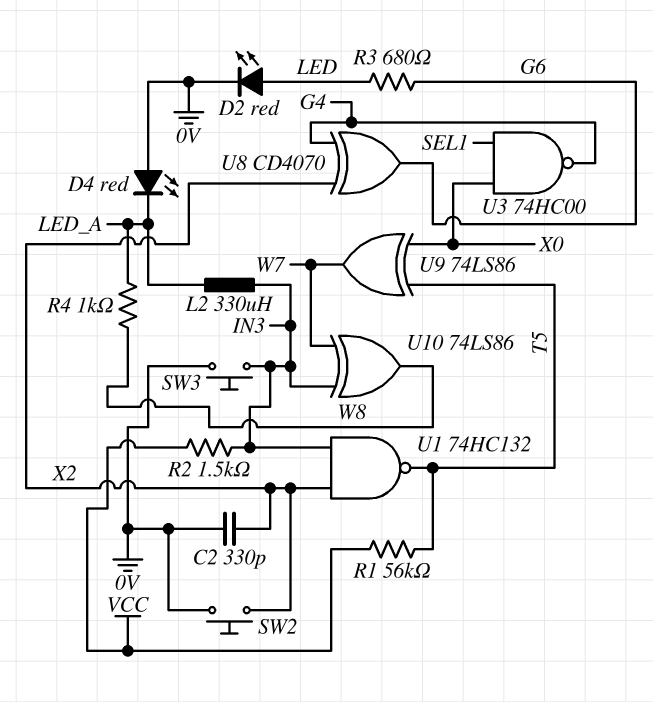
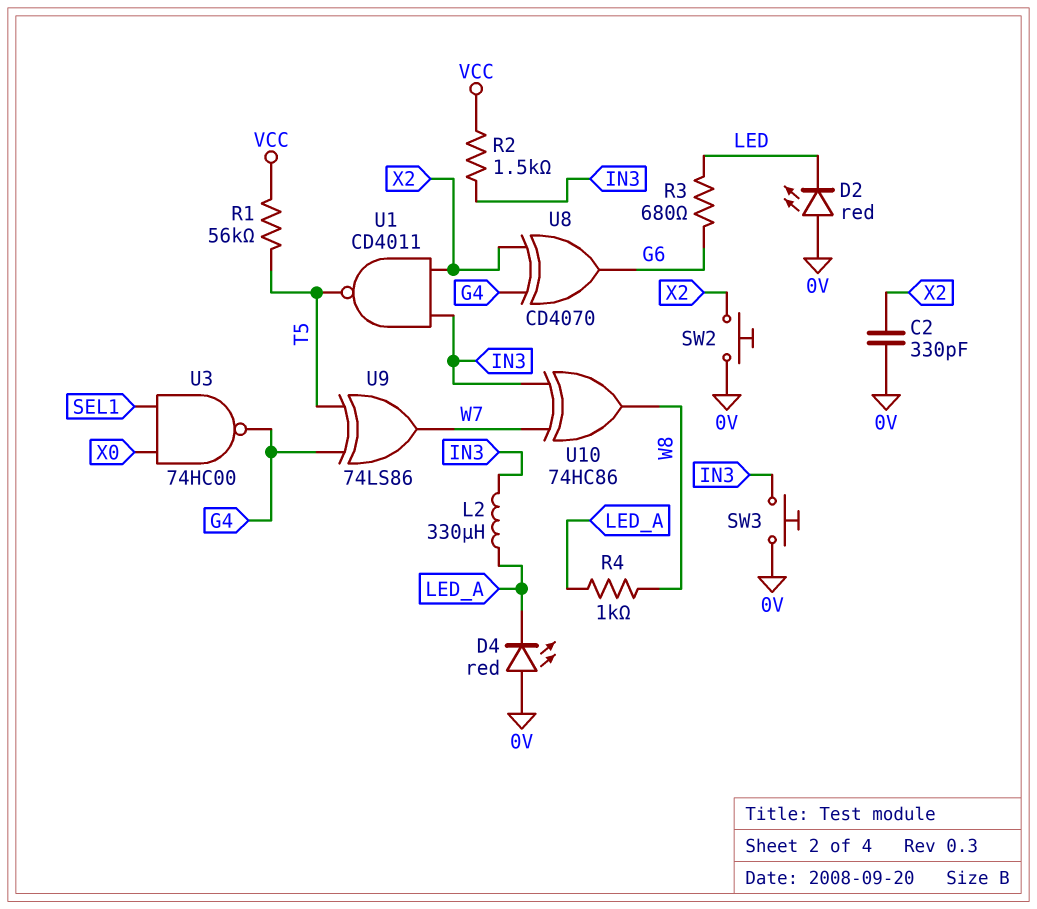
D2: LED red (A LED, K 0V) -> LED red (A 0V, K LED)
U1: NAND 74HC132 (in IN3, in X2, out T5) -> NAND CD4011 (in IN3, in X2, out T5)
U9: XOR 74LS86 (in T5, in X0, out W7) -> XOR 74LS86 (in G4, in T5, out W7)
U10: XOR 74LS86 (in IN3, in W7, out W8) -> XOR 74HC86 (in IN3, in W7, out W8)

